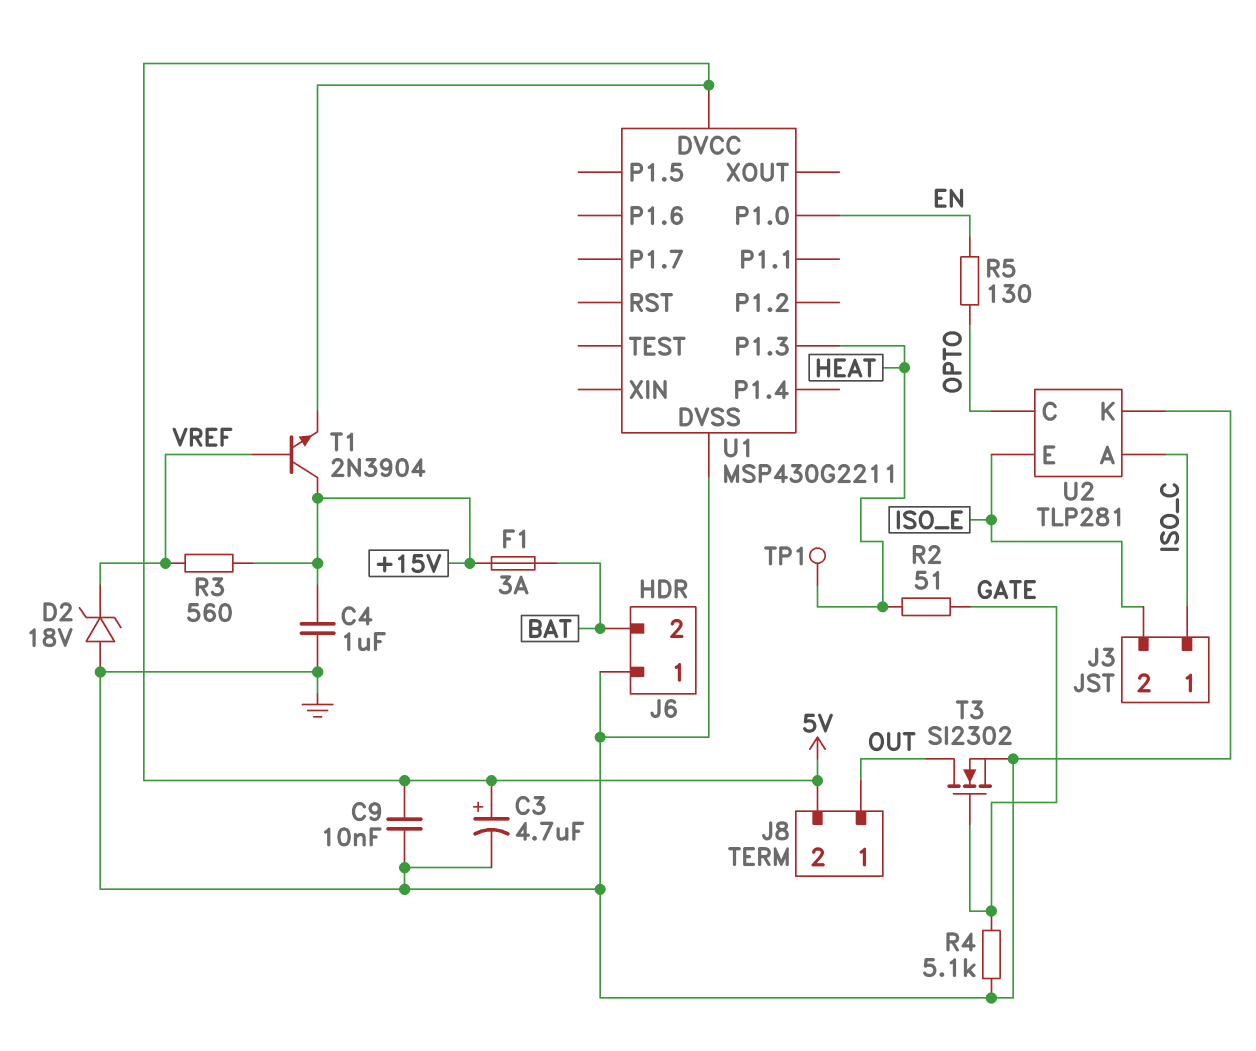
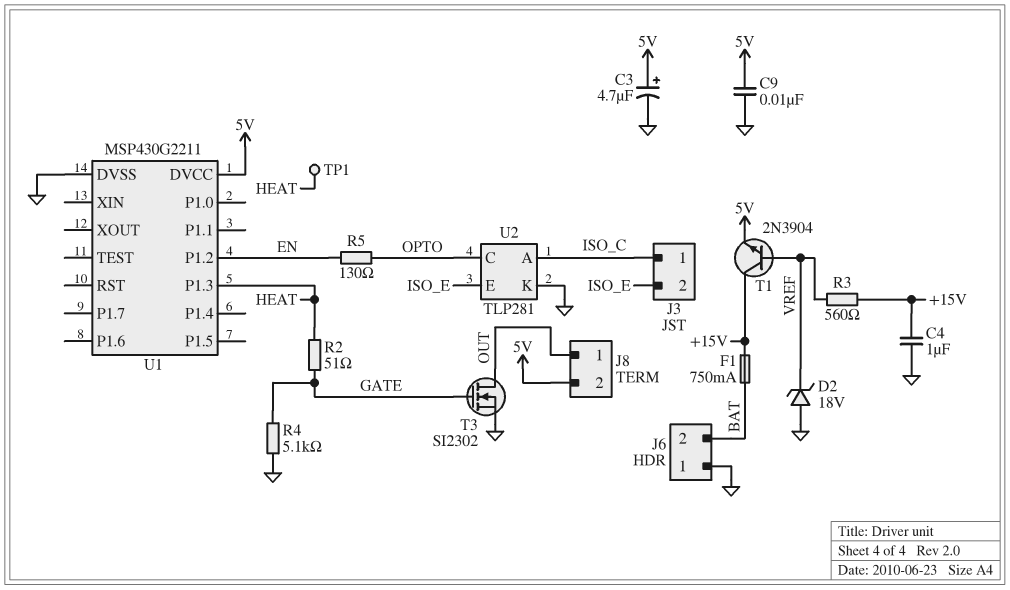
F1: 3A (+15V, BAT) -> 750mA (+15V, BAT)
U1 pin P1.0: EN -> none
U1 pin P1.2: none -> EN

